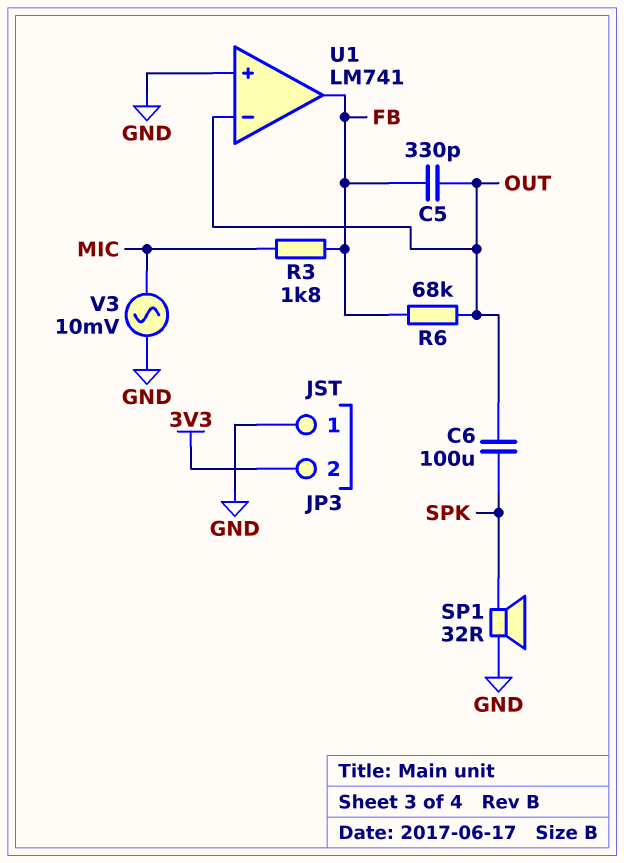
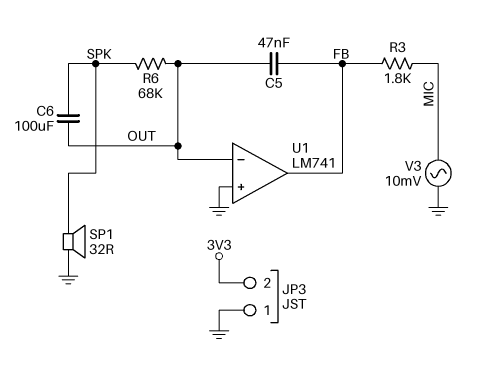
C5: 330pF (FB, OUT) -> 47nF (FB, OUT)
R6: 68k (FB, OUT) -> 68k (OUT, SPK)

